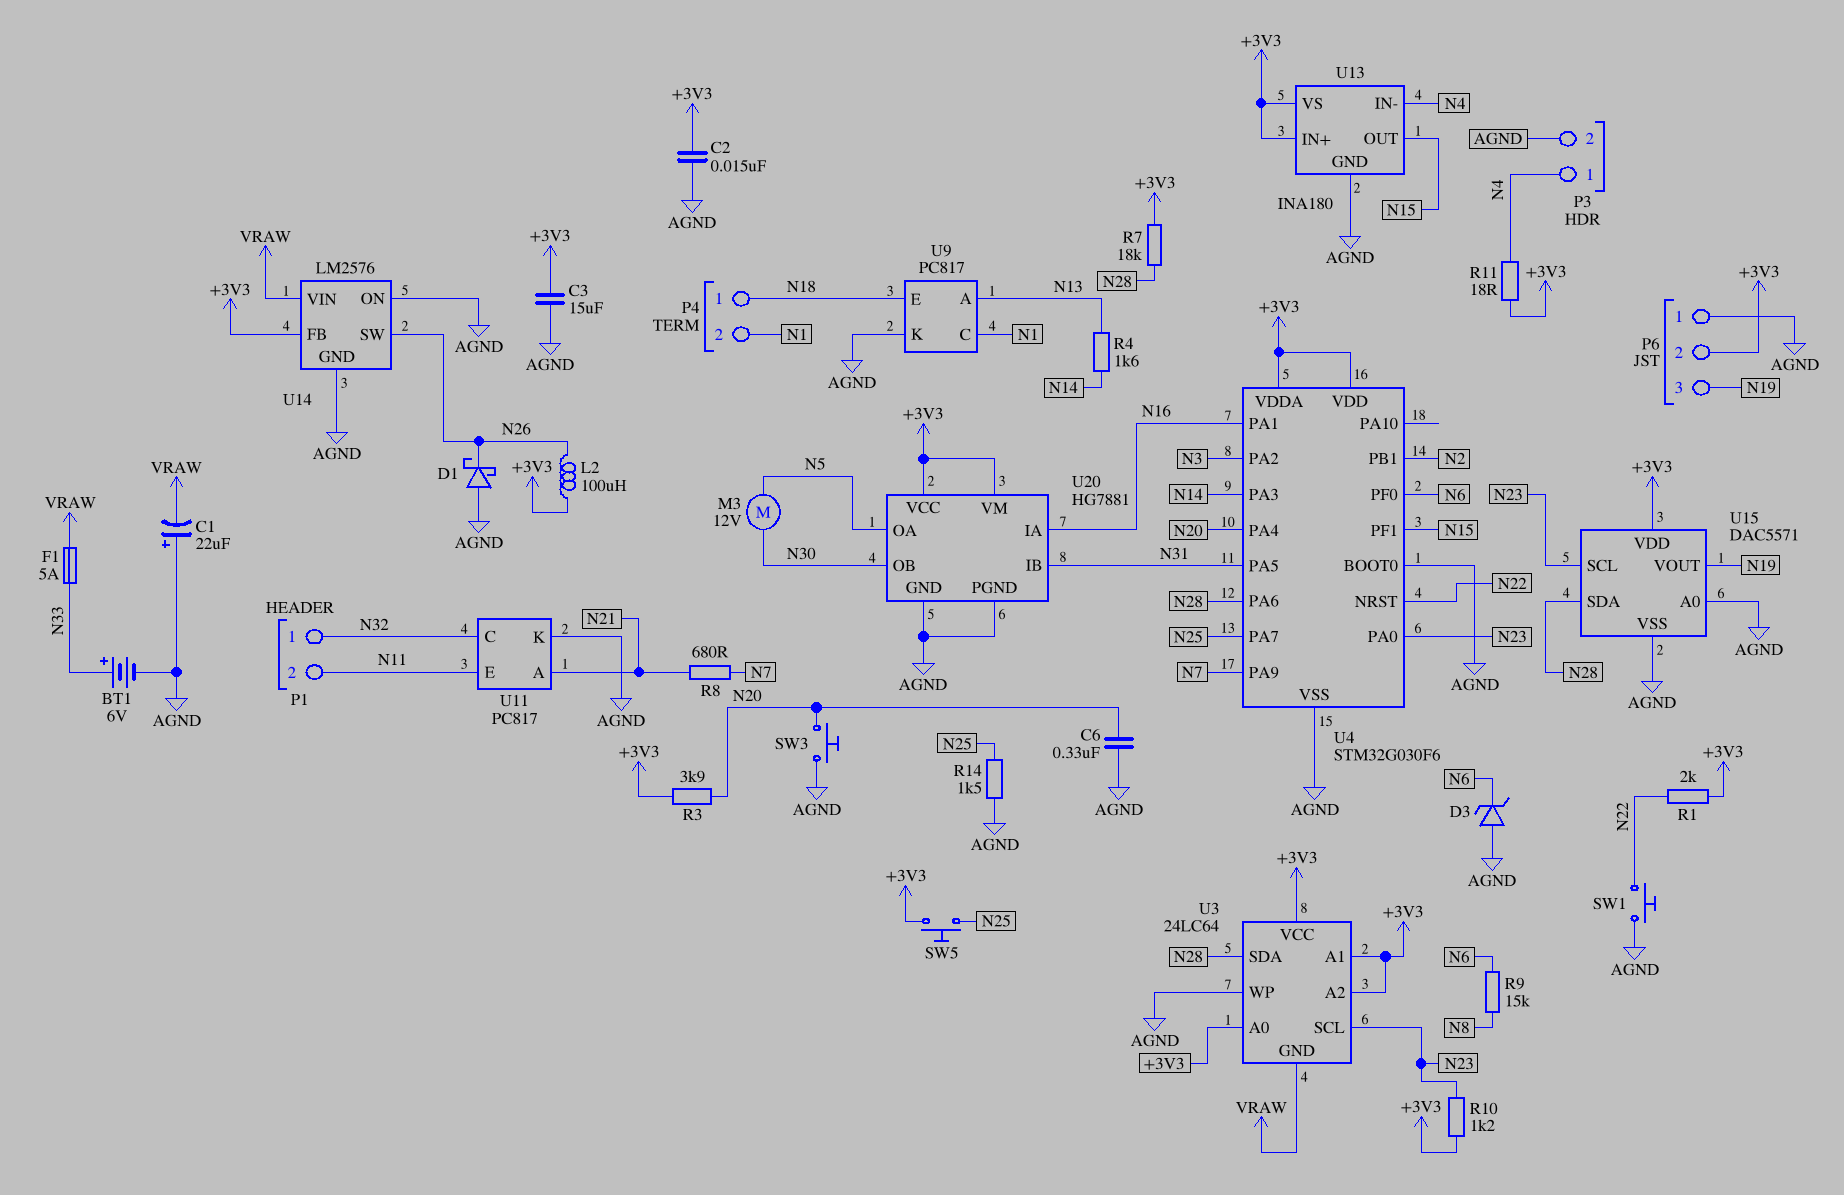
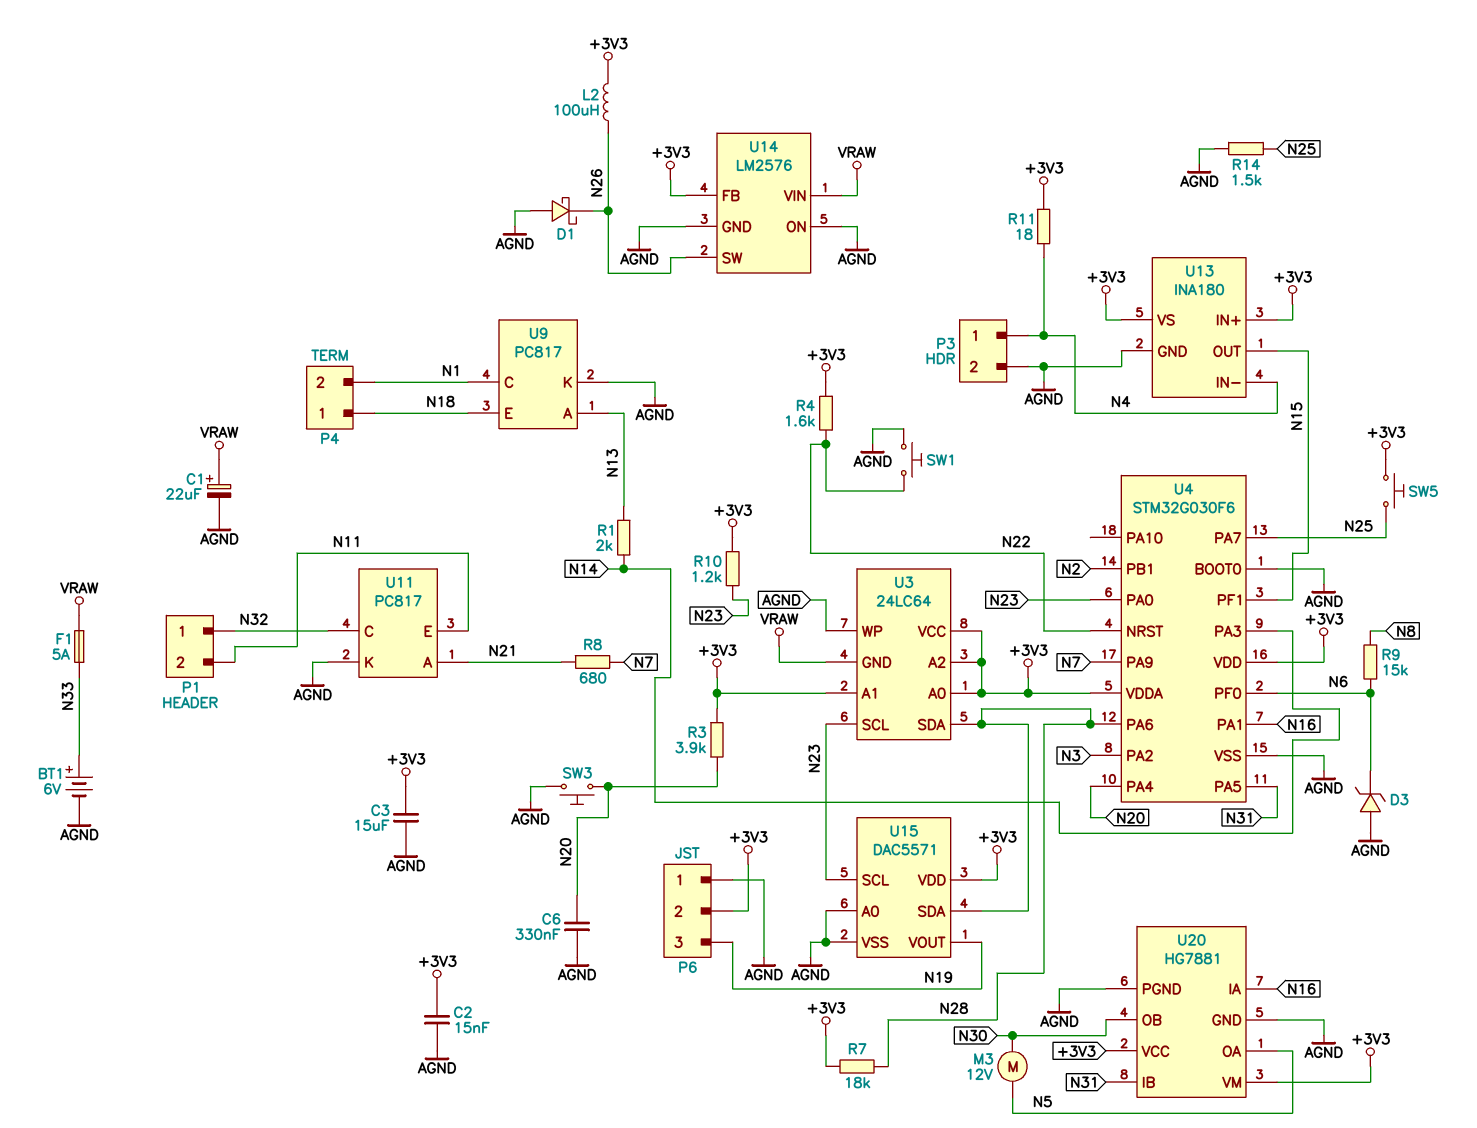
C1: 22uF (plus AGND, minus VRAW) -> 22uF (plus VRAW, minus AGND)
R1: 2k (+3V3, N22) -> 2k (N13, N14)
R4: 1.6k (N13, N14) -> 1.6k (+3V3, N22)

